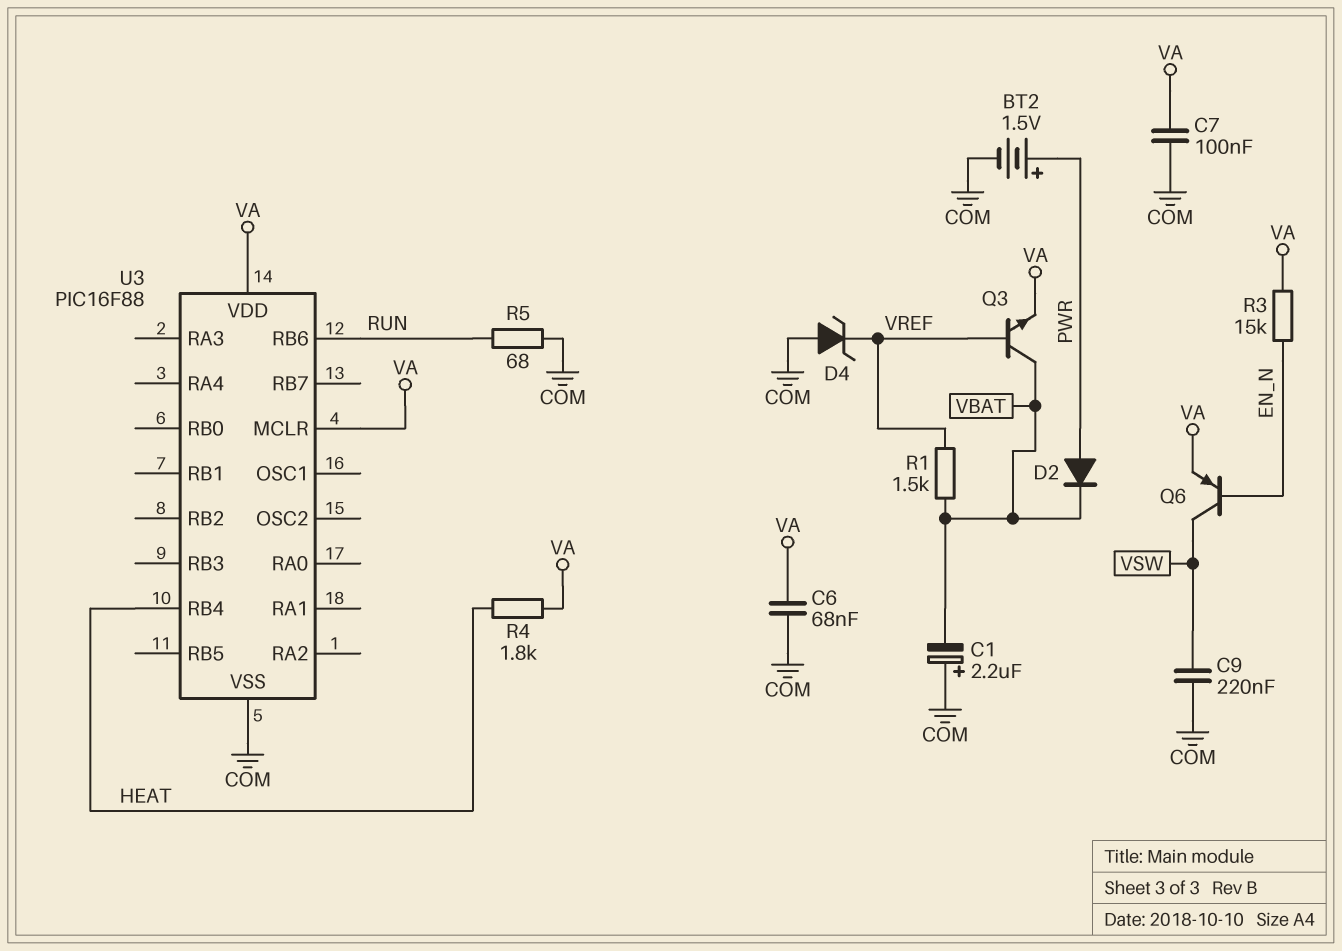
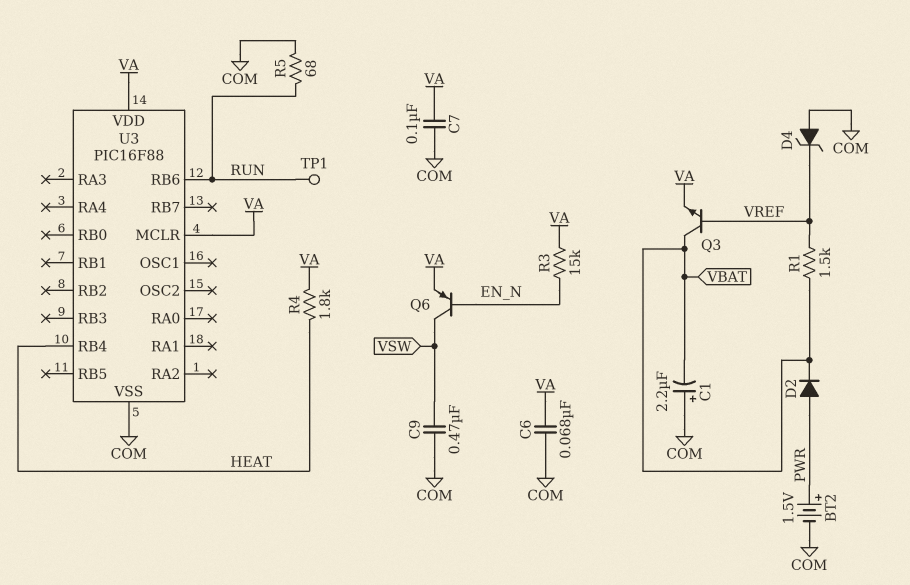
C9: 220nF (COM, VSW) -> 470nF (COM, VSW)
TP1: none -> test point (RUN)

